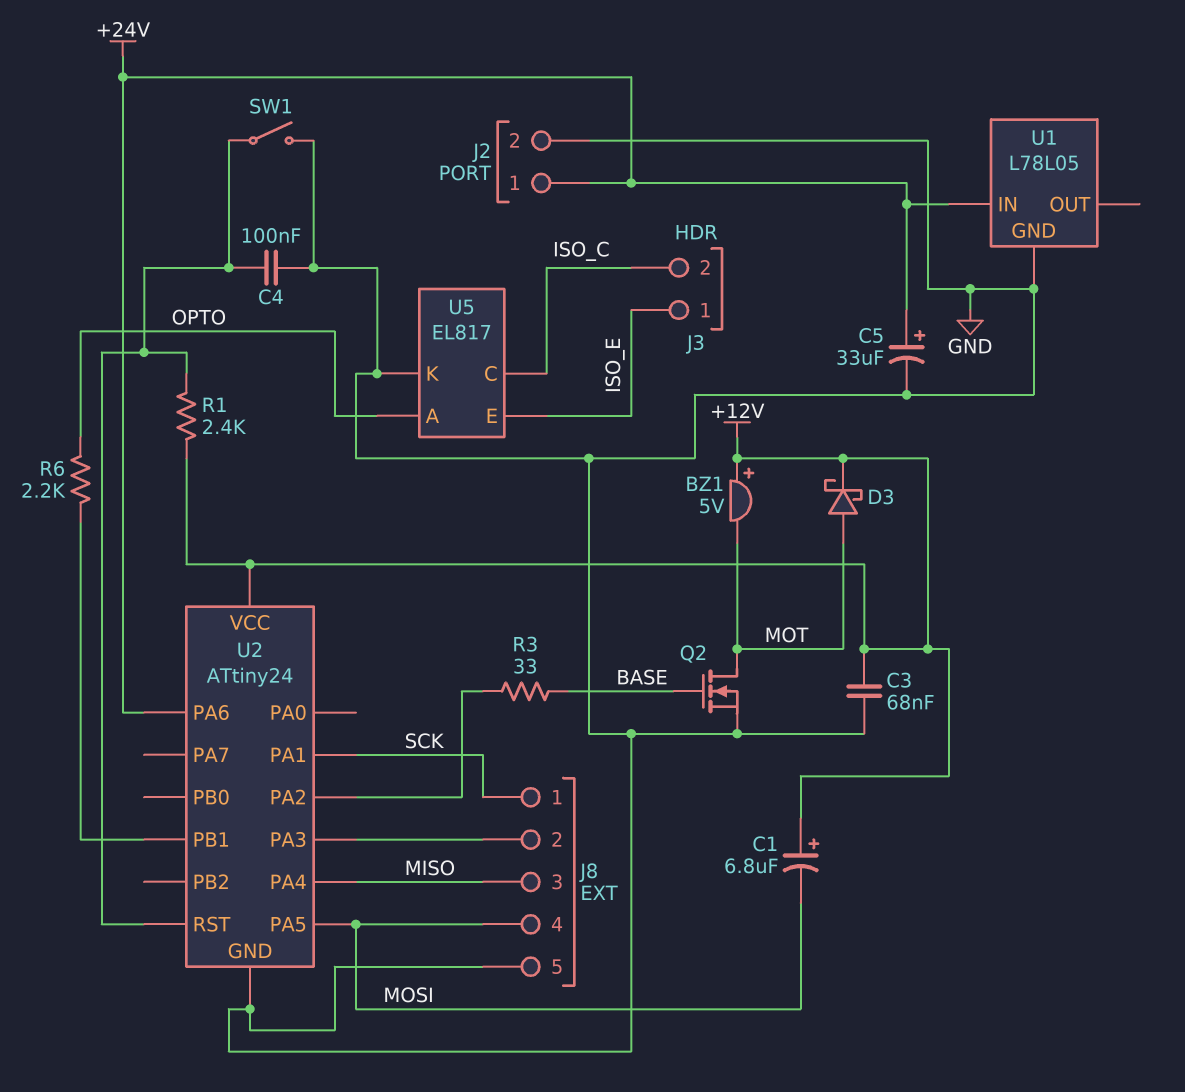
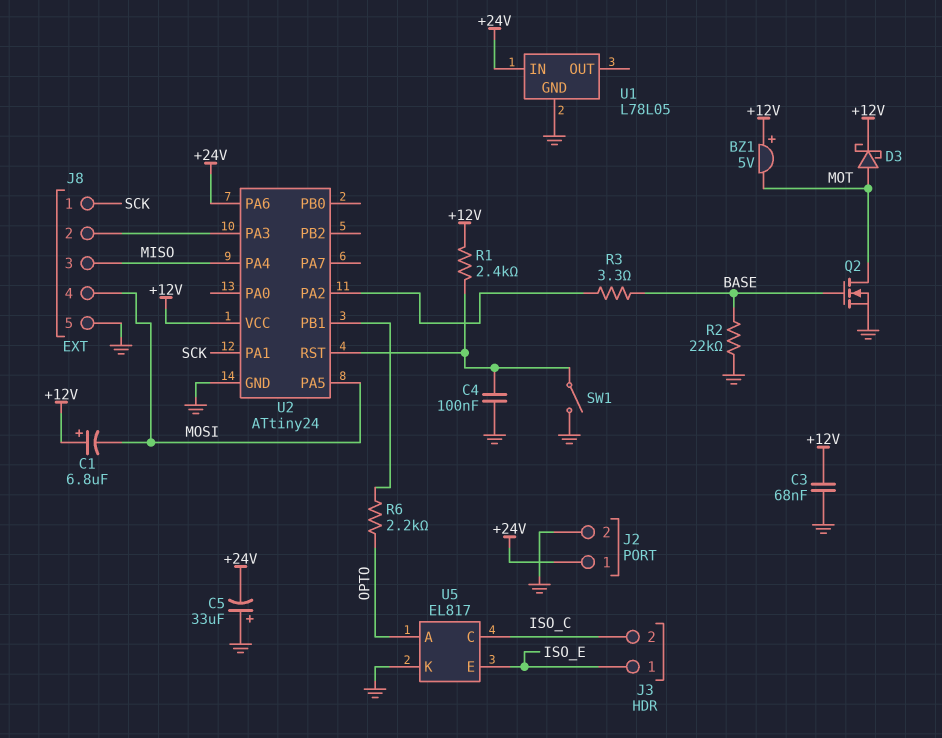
C5: 33uF (plus +24V, minus GND) -> 33uF (plus GND, minus +24V)
R2: none -> 22k (BASE, GND)
R3: 33 (BASE, U2/PA2) -> 3.3 (BASE, U2/PA2)

